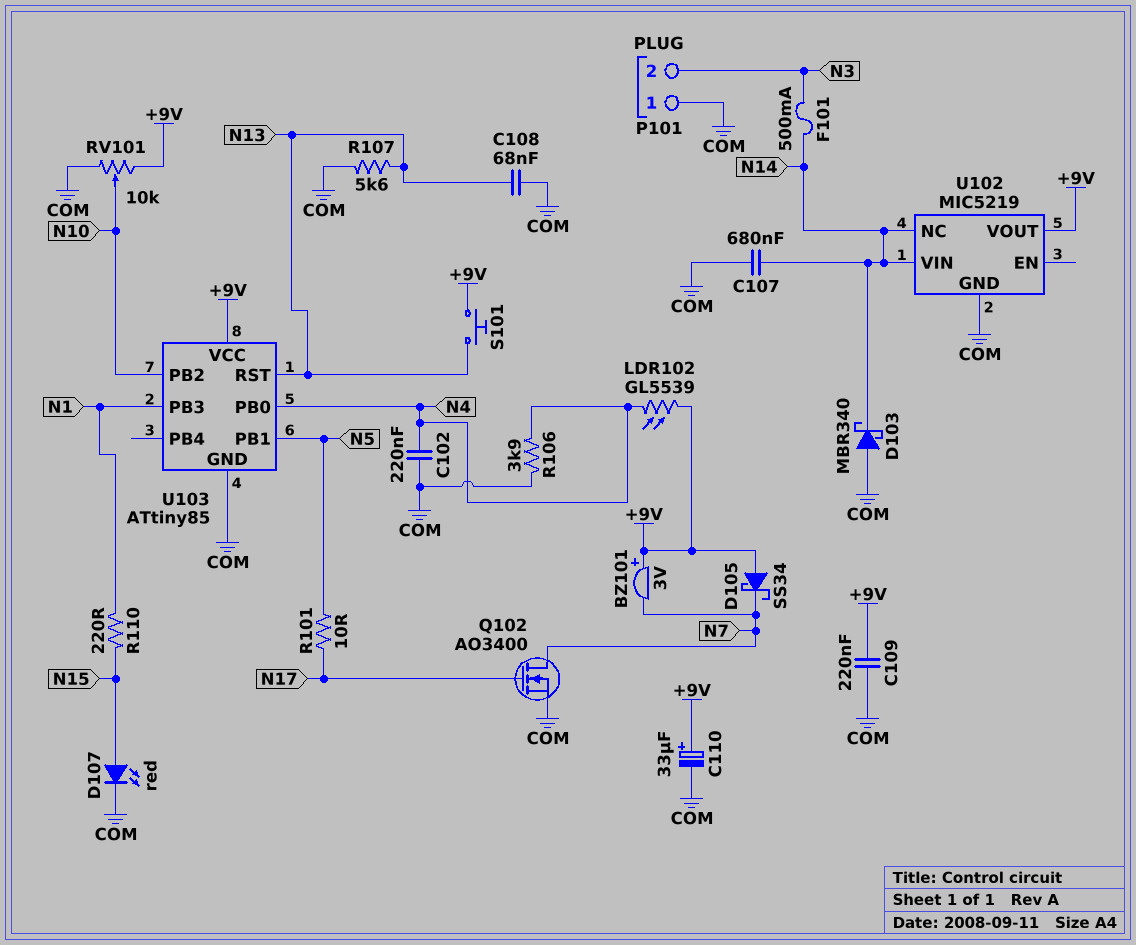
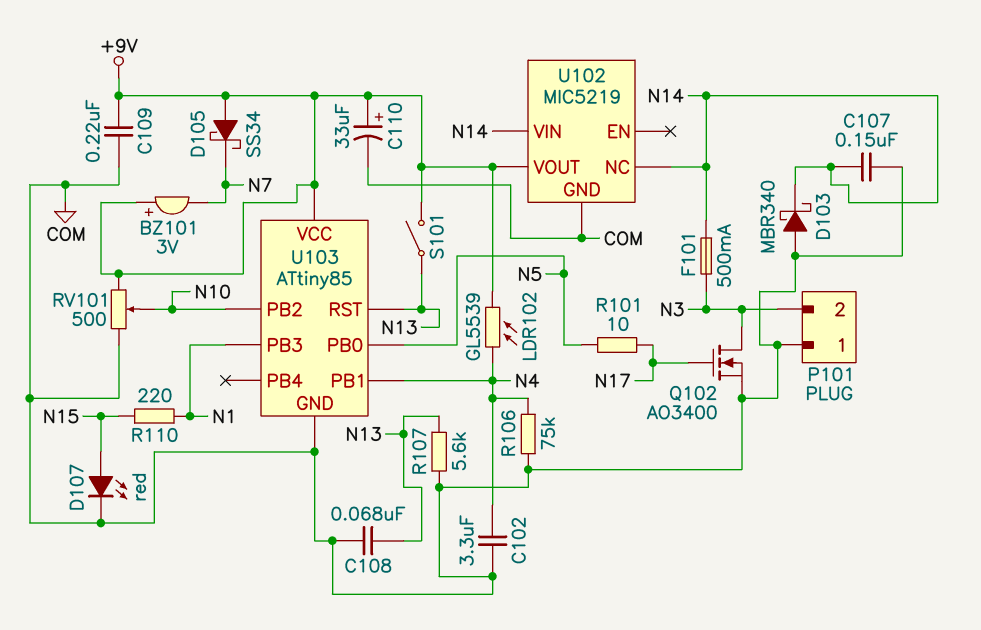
C102: 220nF (COM, N4) -> 3.3uF (COM, N4)
C107: 680nF (COM, N14) -> 150nF (COM, N14)
Q102: NMOS AO3400 (G N17, D N7, S COM) -> NMOS AO3400 (G N17, D N3, S COM)
R106: 3.9k (COM, N4) -> 75k (COM, N4)
RV101: 10k (+9V, COM, wiper N10) -> 500 (+9V, COM, wiper N10)
S101: button (+9V, N13) -> switch (+9V, N13)
U103 pin PB0: N4 -> N5
U103 pin PB1: N5 -> N4

